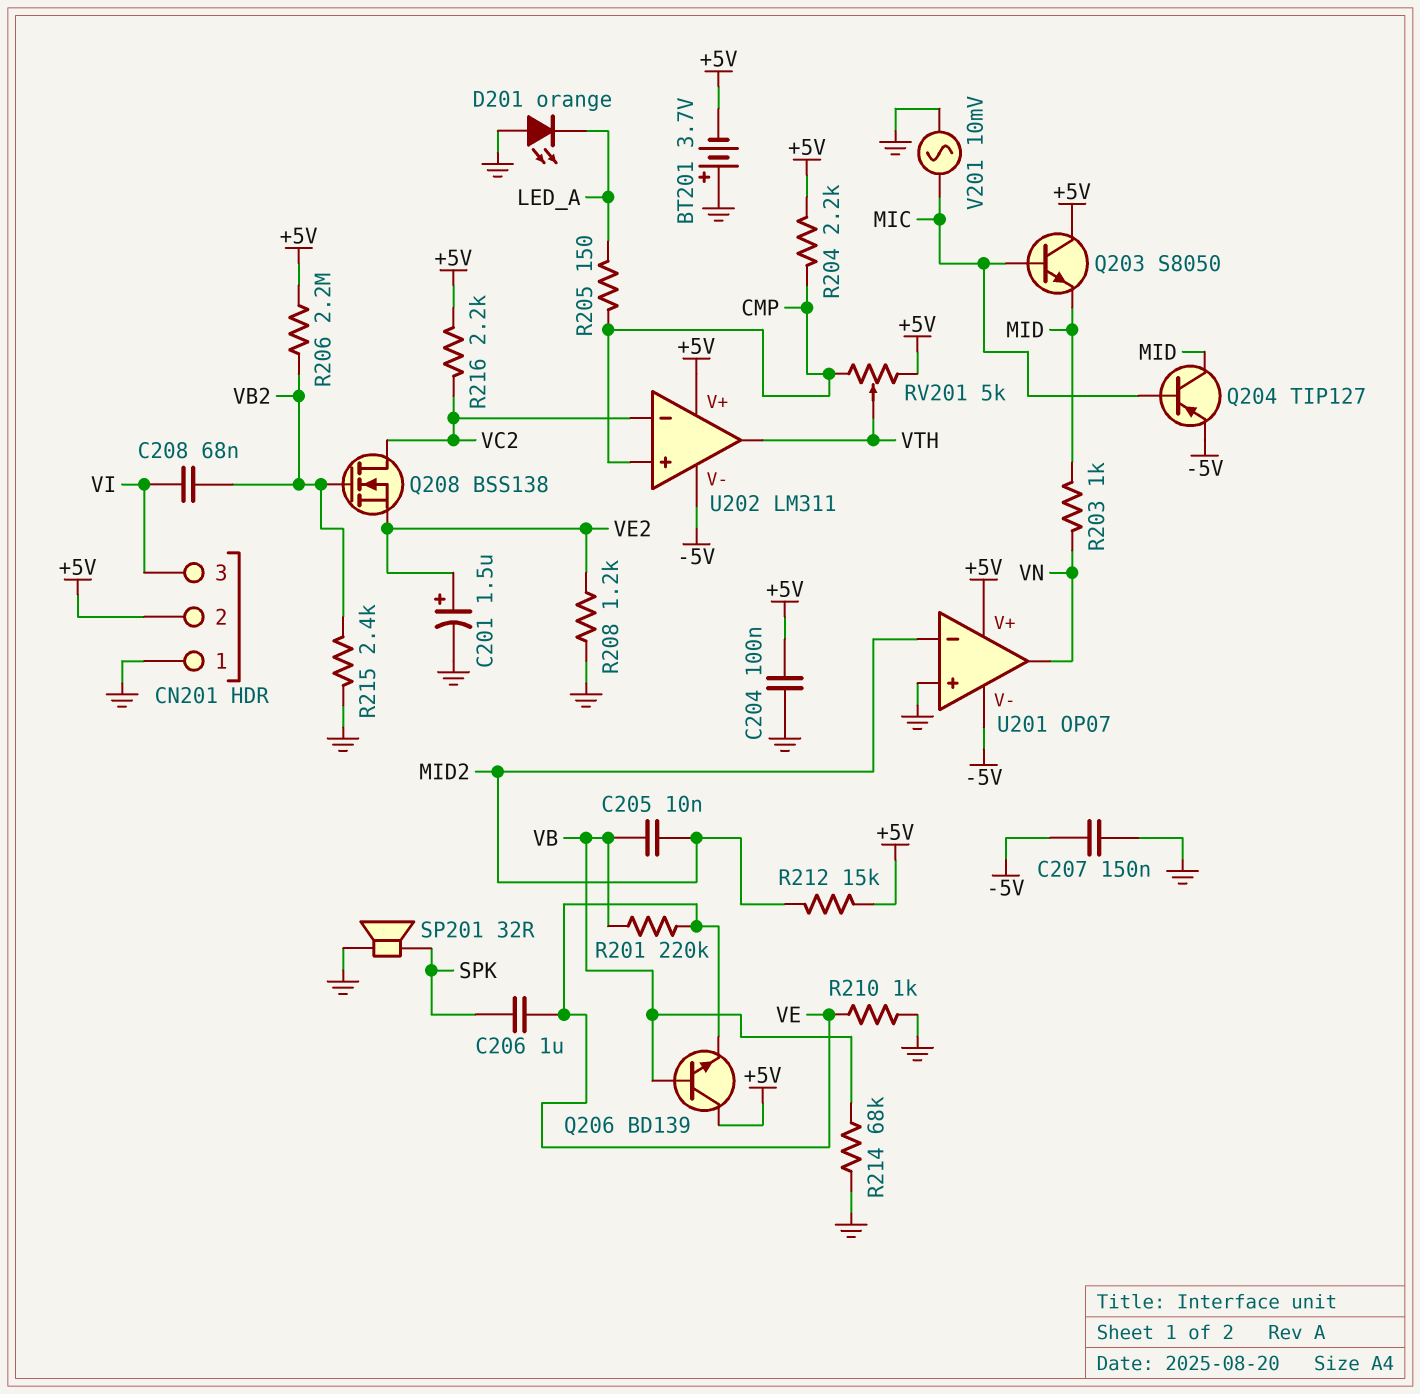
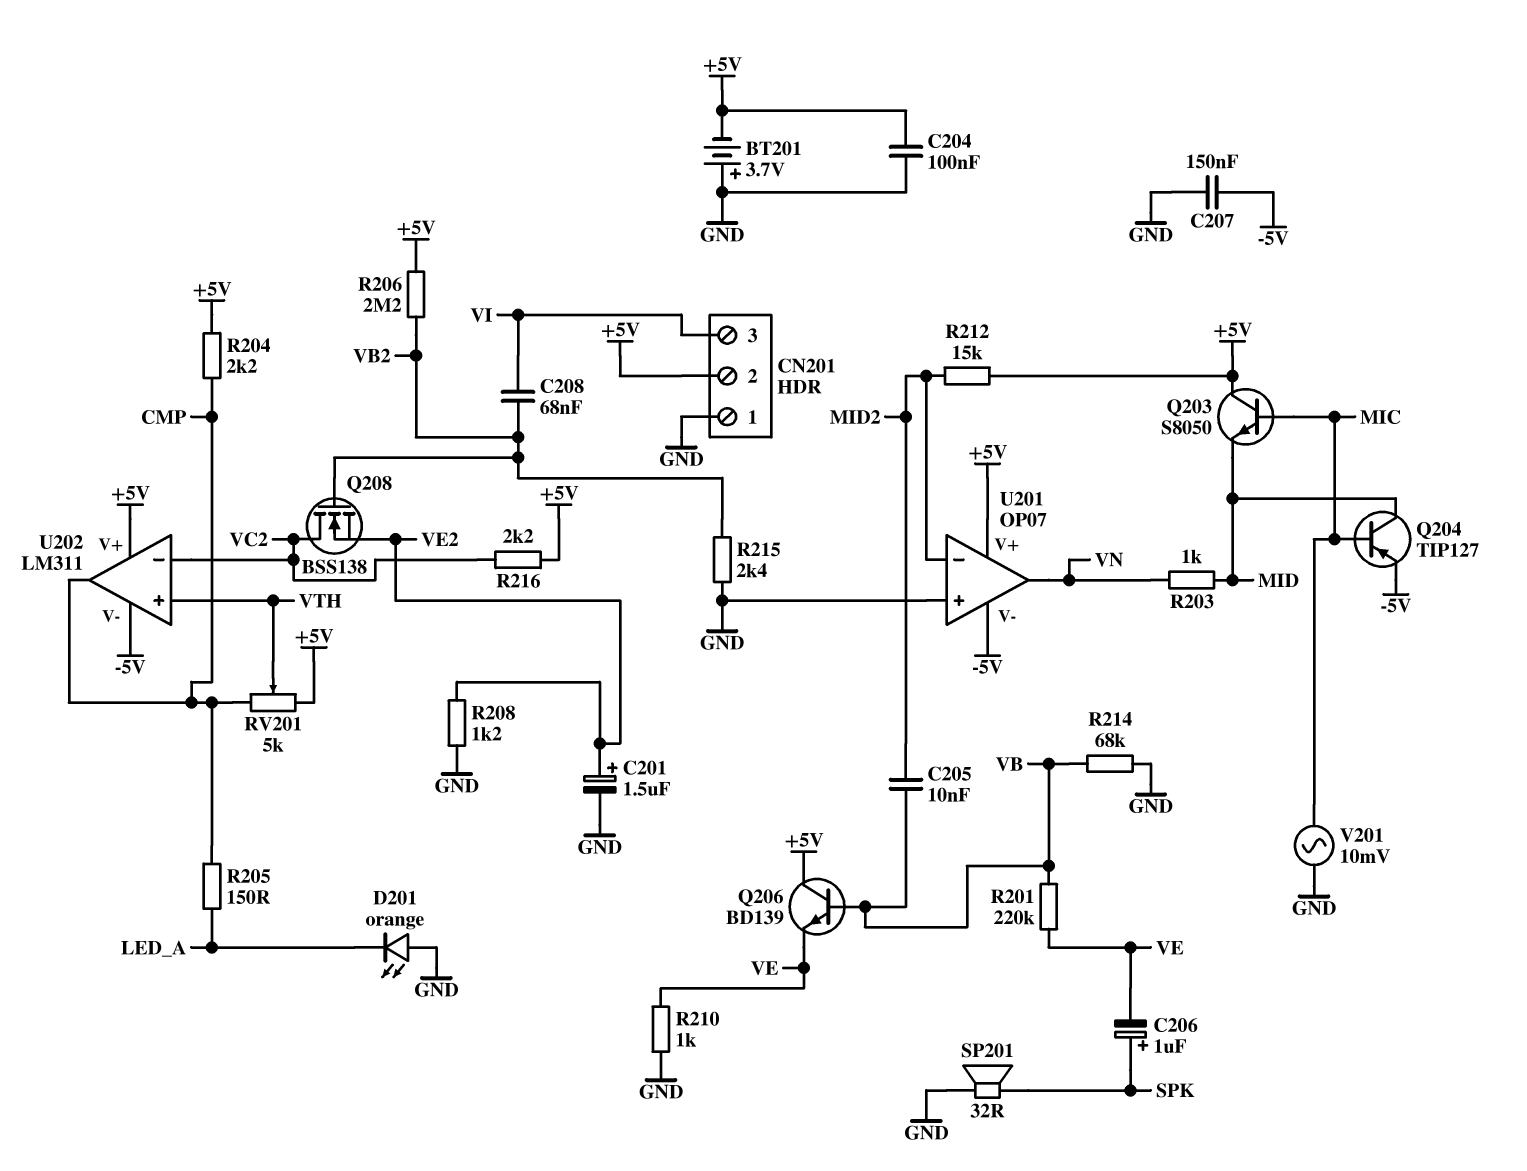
C206: 1uF (SPK, VE) -> 1uF (plus SPK, minus VE)
U202 pin in+: CMP -> VTH
U202 pin out: VTH -> CMP

